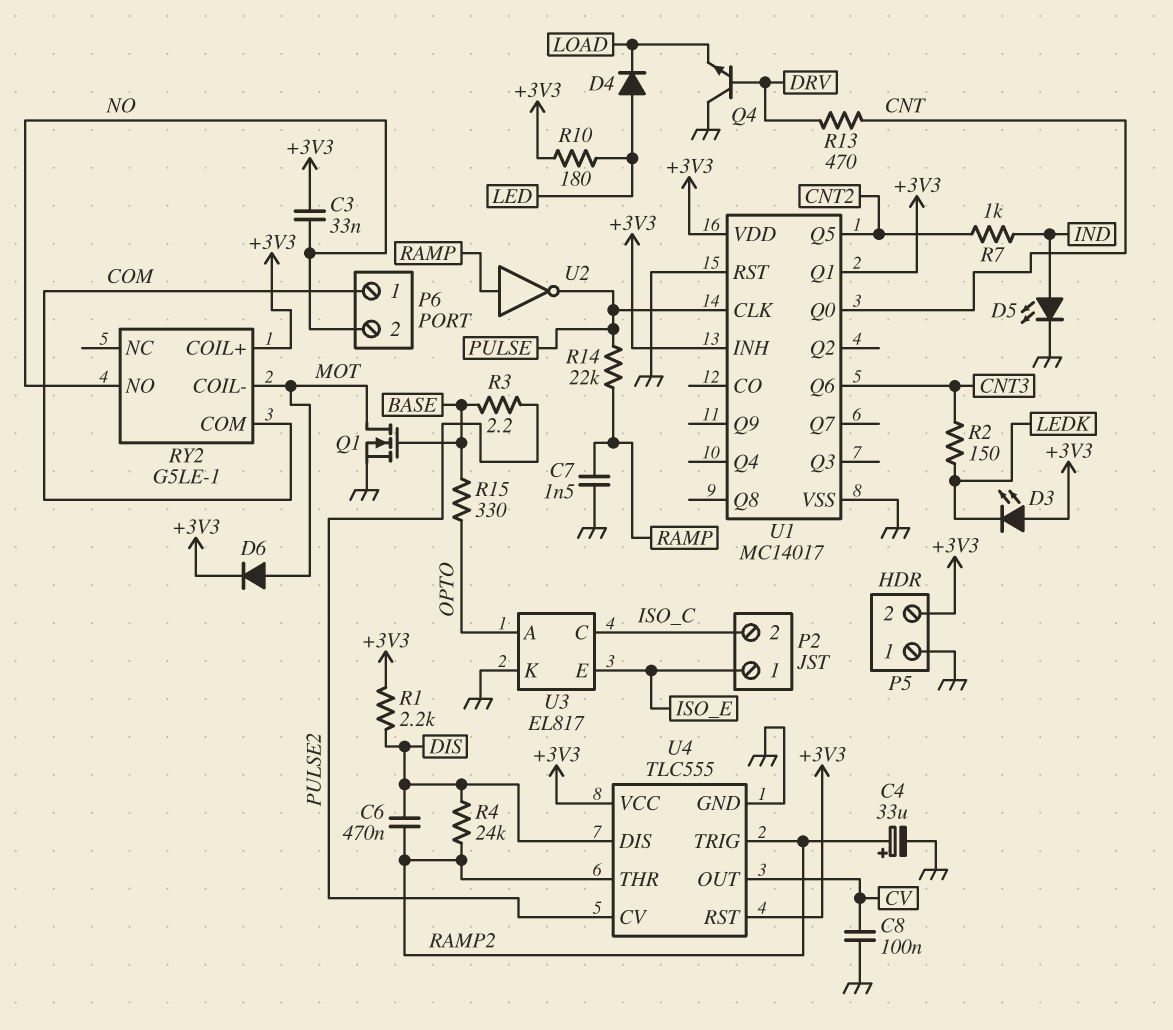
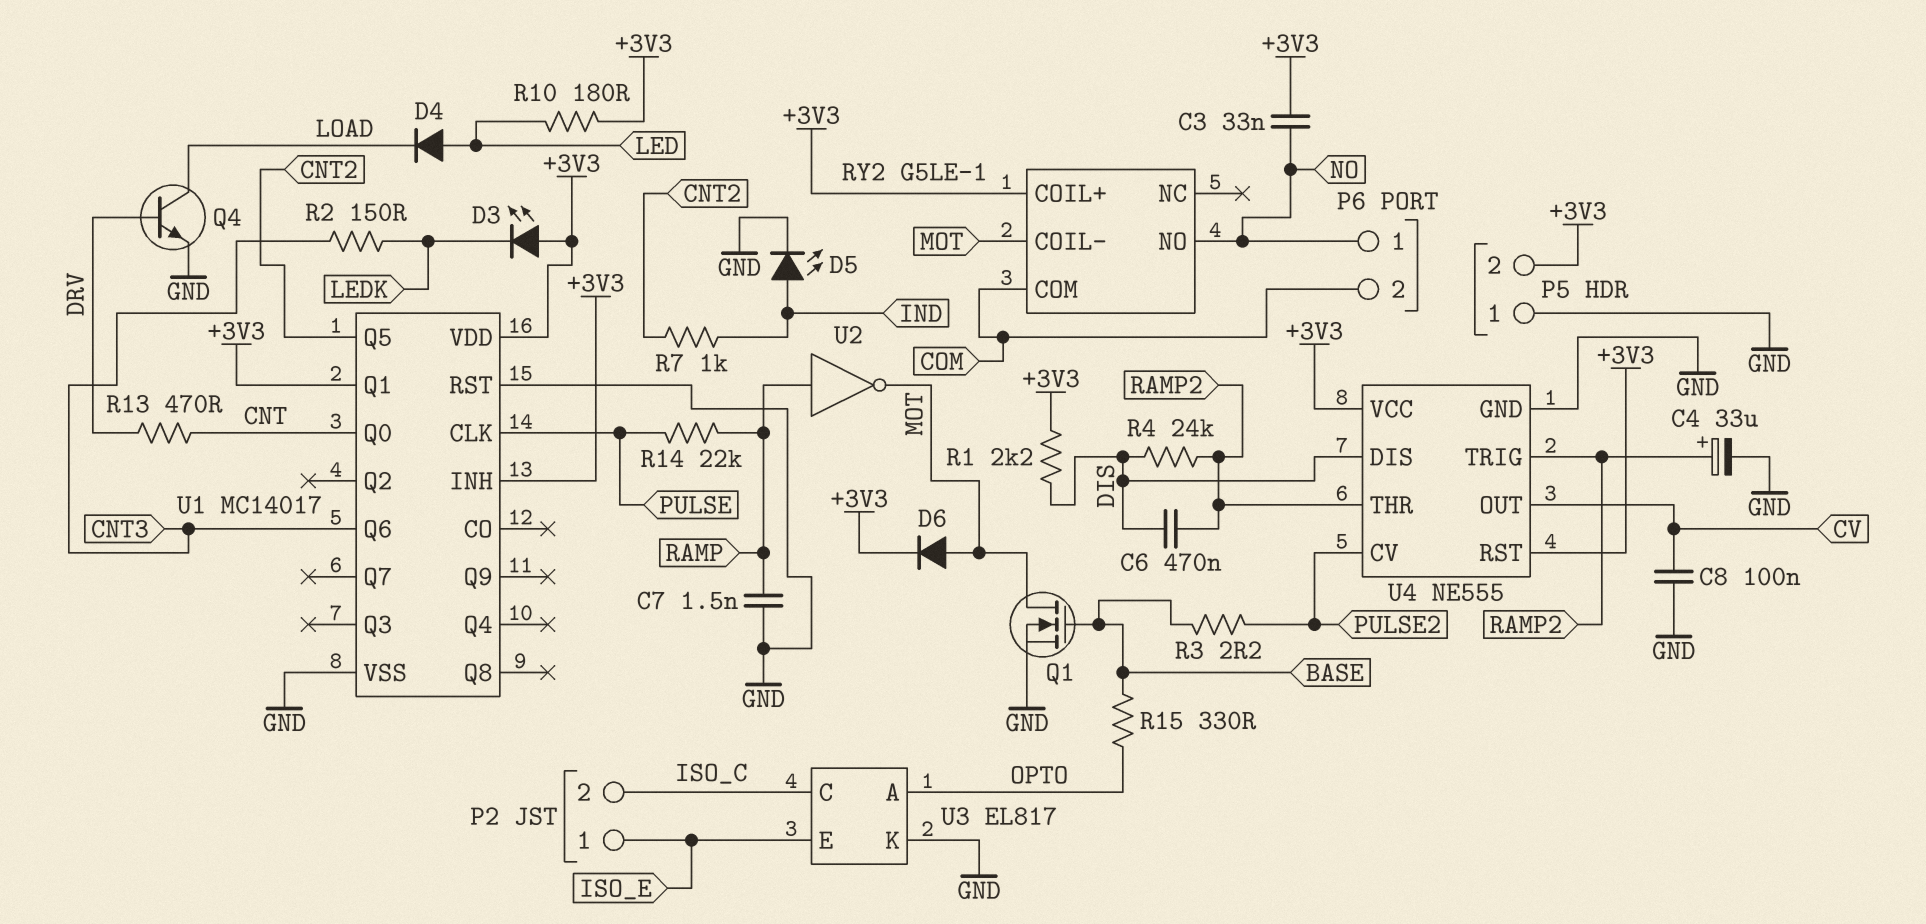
P6 pin 1: COM -> NO
P6 pin 2: NO -> COM
Q4: NPN (B DRV, C GND, E LOAD) -> NPN (B DRV, C LOAD, E GND)
U2: NOT (in RAMP, out PULSE) -> NOT (in RAMP, out MOT)
U4: TLC555 -> NE555

